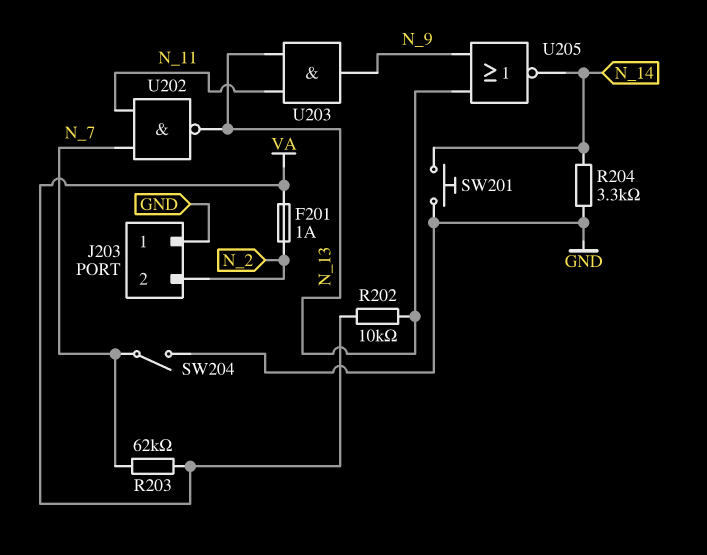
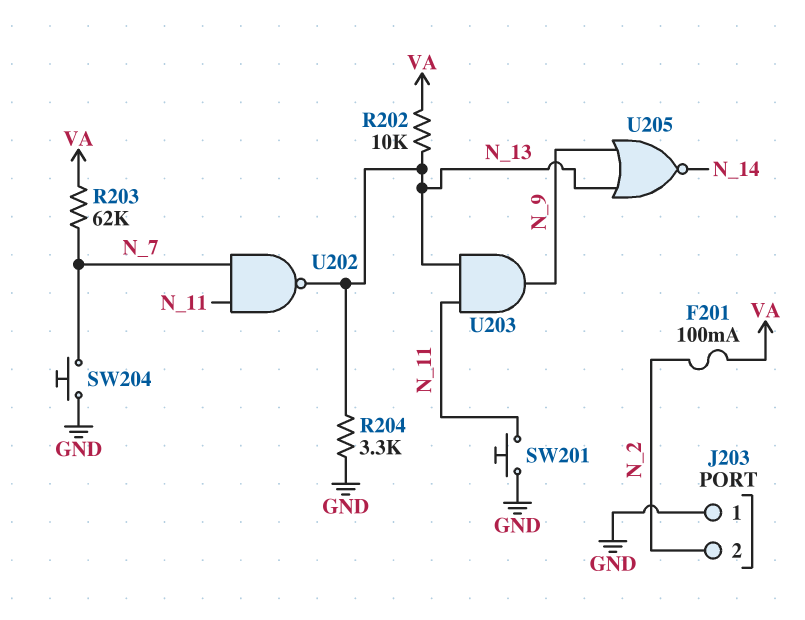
F201: 1A (N_2, VA) -> 100mA (N_2, VA)
R204: 3.3k (GND, N_14) -> 3.3k (GND, N_13)
SW201: button (GND, N_14) -> button (GND, N_11)
SW204: switch (GND, N_7) -> button (GND, N_7)

